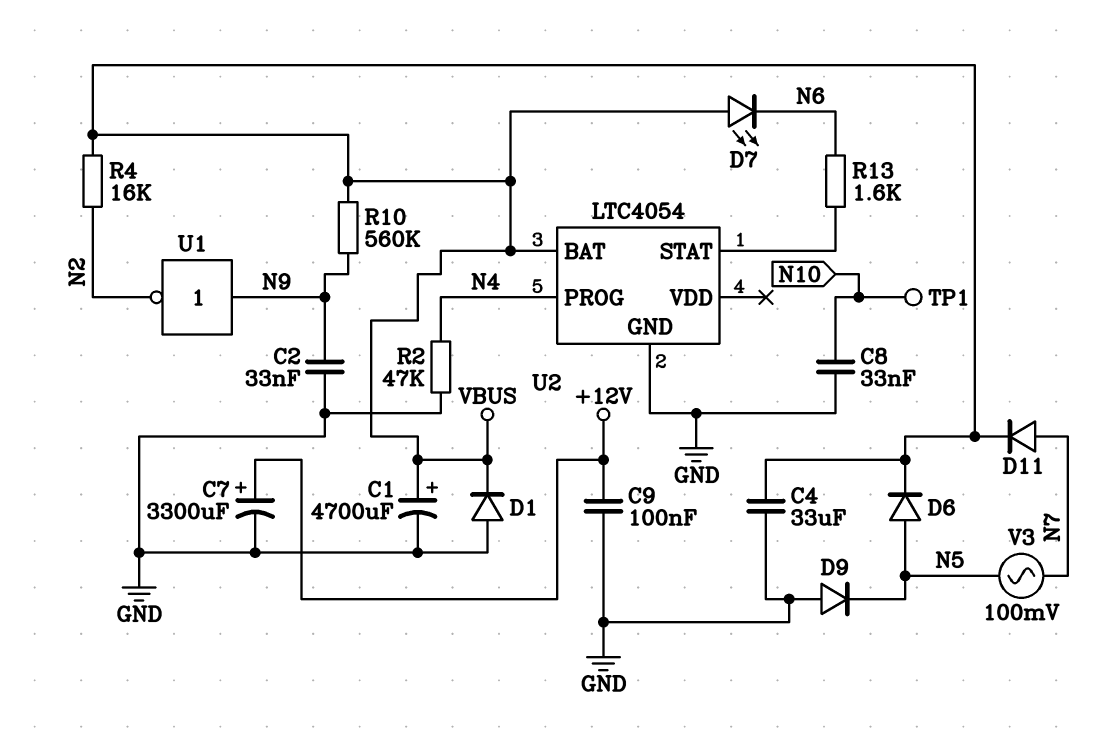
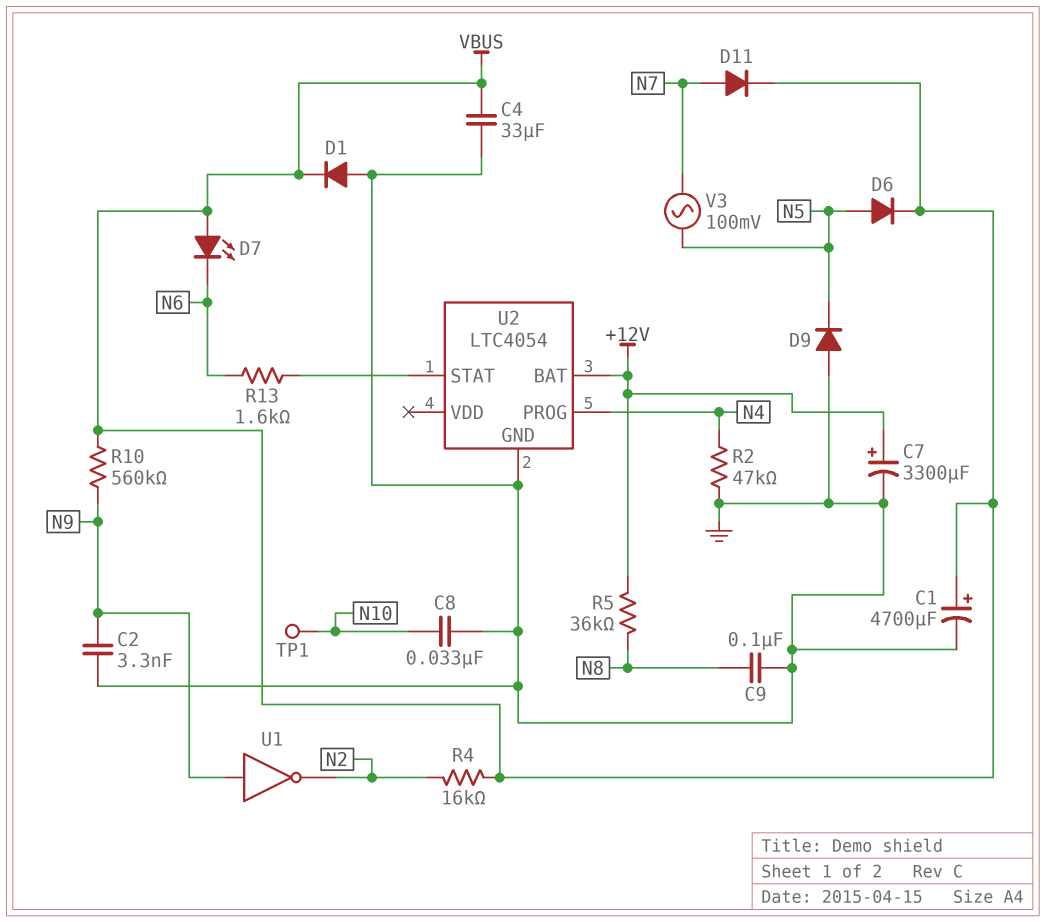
C2: 33nF (GND, N9) -> 3.3nF (GND, N9)
C9: 100nF (+12V, GND) -> 100nF (GND, N8)
R5: none -> 36k (+12V, N8)
U2 pin BAT: VBUS -> +12V

